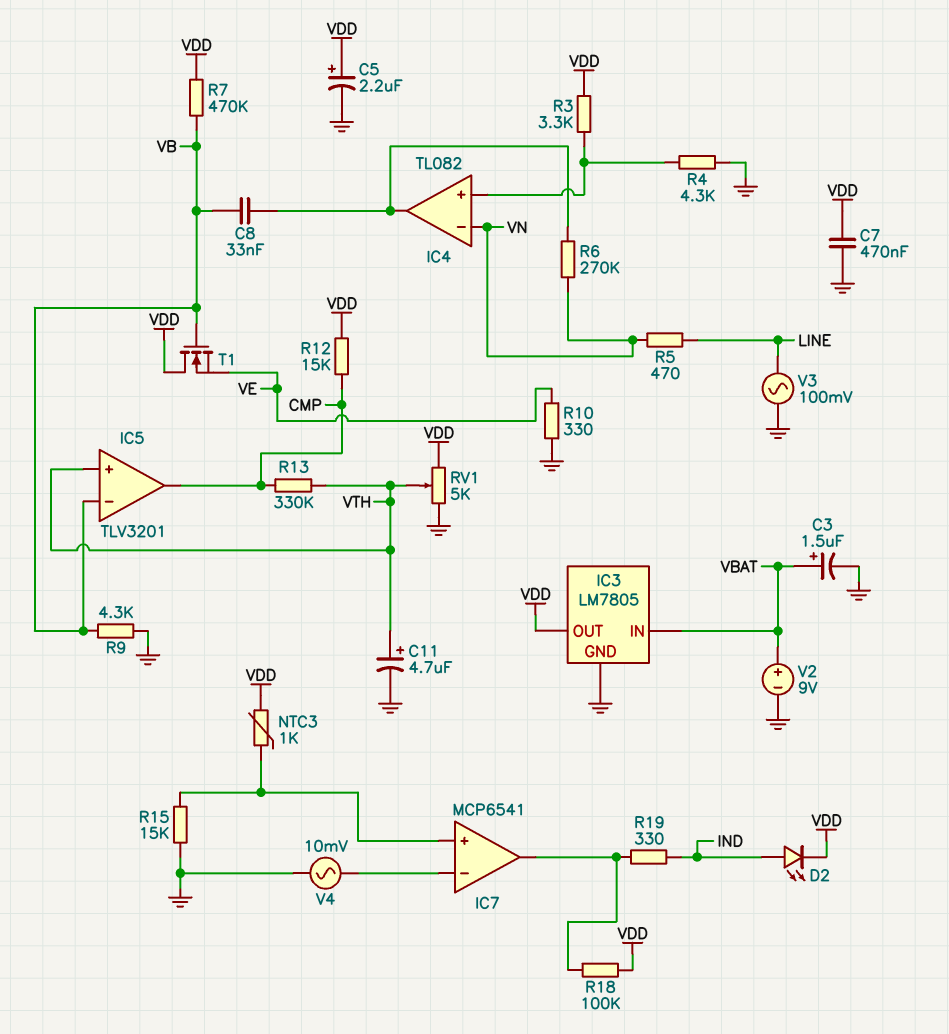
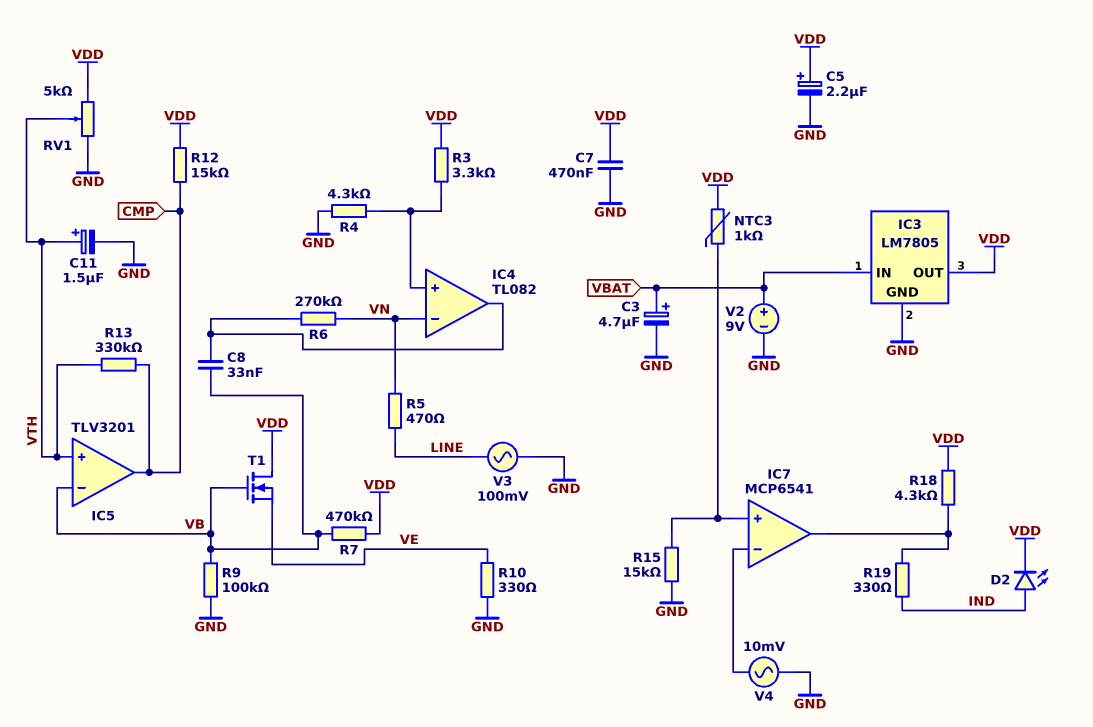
C3: 1.5uF (plus VBAT, minus GND) -> 4.7uF (plus VBAT, minus GND)
C11: 4.7uF (plus VTH, minus GND) -> 1.5uF (plus VTH, minus GND)
R9: 4.3k (GND, VB) -> 100k (GND, VB)
R18: 100k (IC7/out, VDD) -> 4.3k (IC7/out, VDD)

